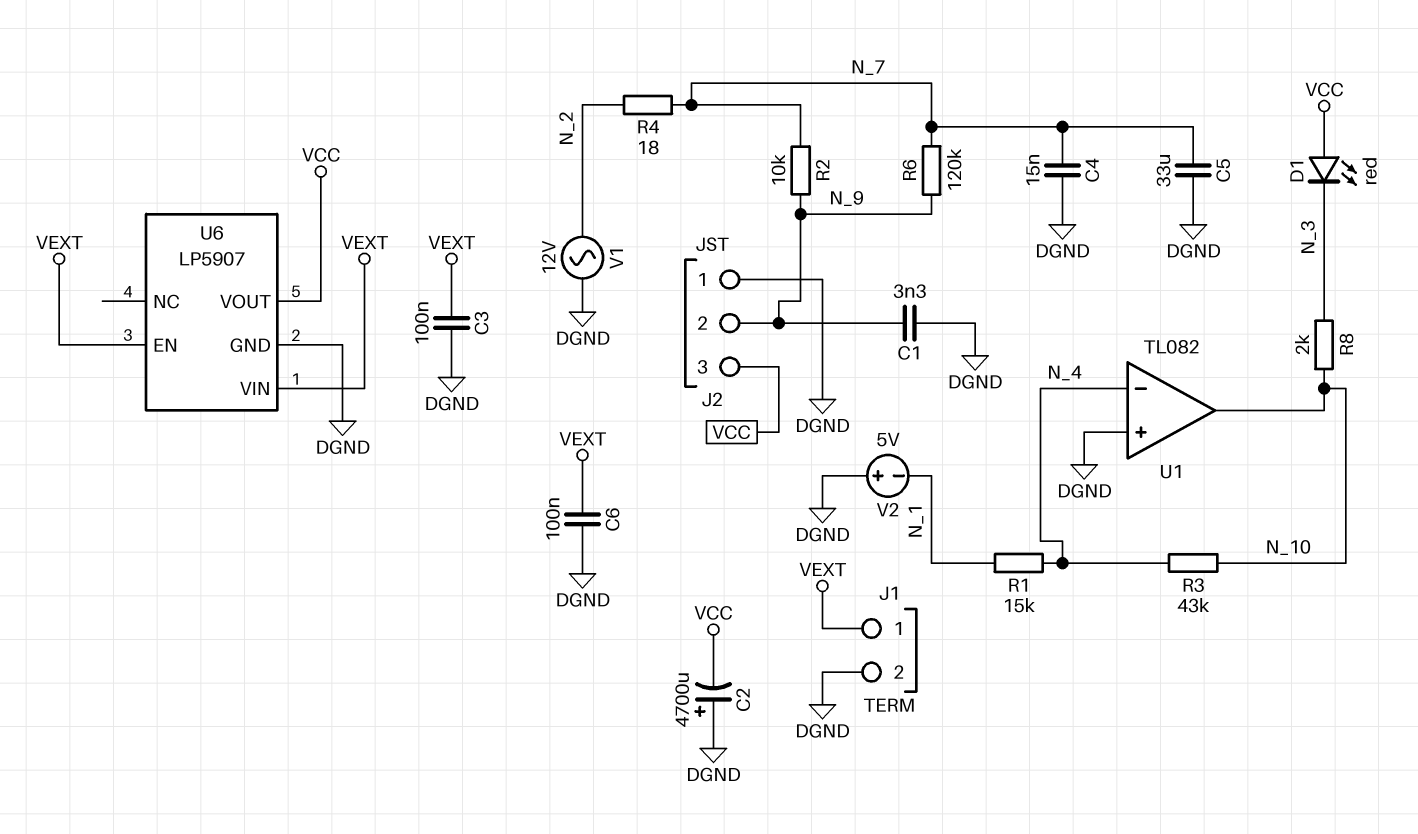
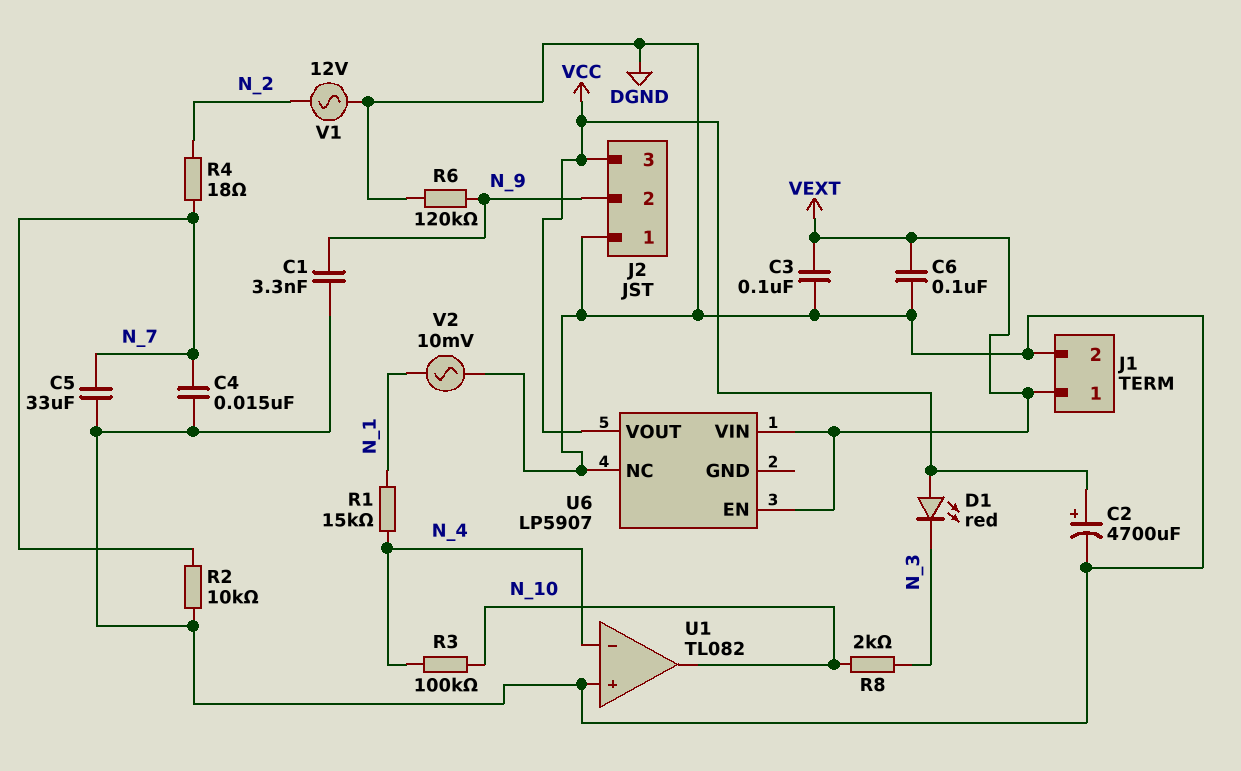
C2: 4700uF (plus DGND, minus VCC) -> 4700uF (plus VCC, minus DGND)
R2: 10k (N_7, N_9) -> 10k (DGND, N_7)
R3: 43k (N_4, N_10) -> 100k (N_4, N_10)
R6: 120k (N_7, N_9) -> 120k (DGND, N_9)
U6 pin GND: DGND -> none
U6 pin NC: none -> DGND
V2: 5V (plus DGND, minus N_1) -> AC 10mV (DGND, N_1)

